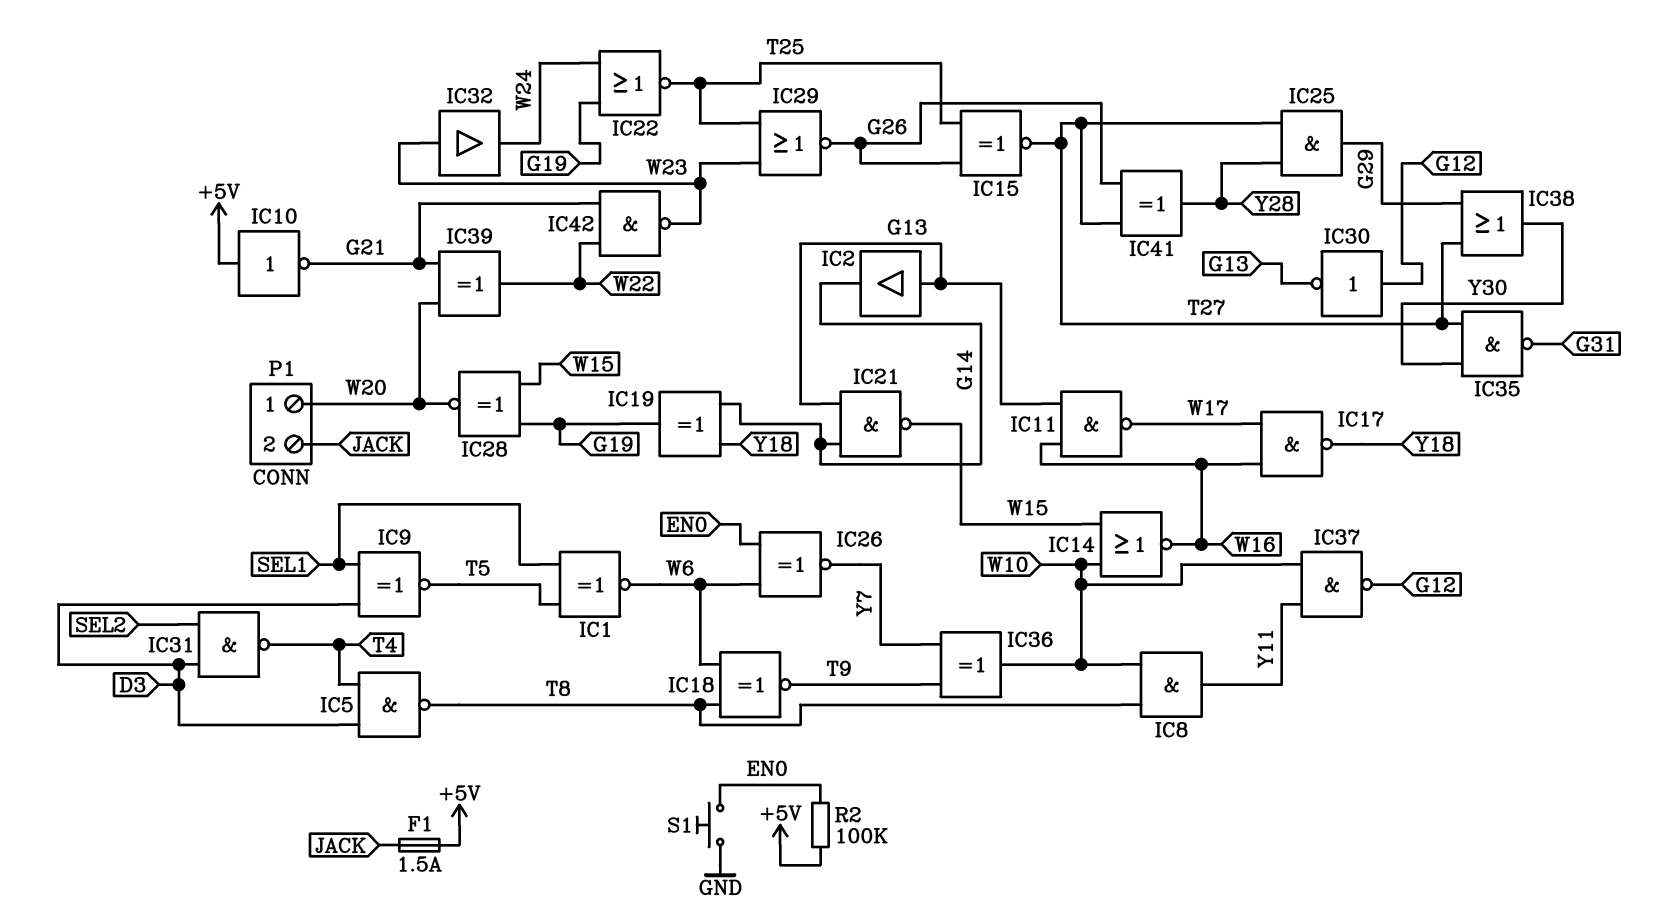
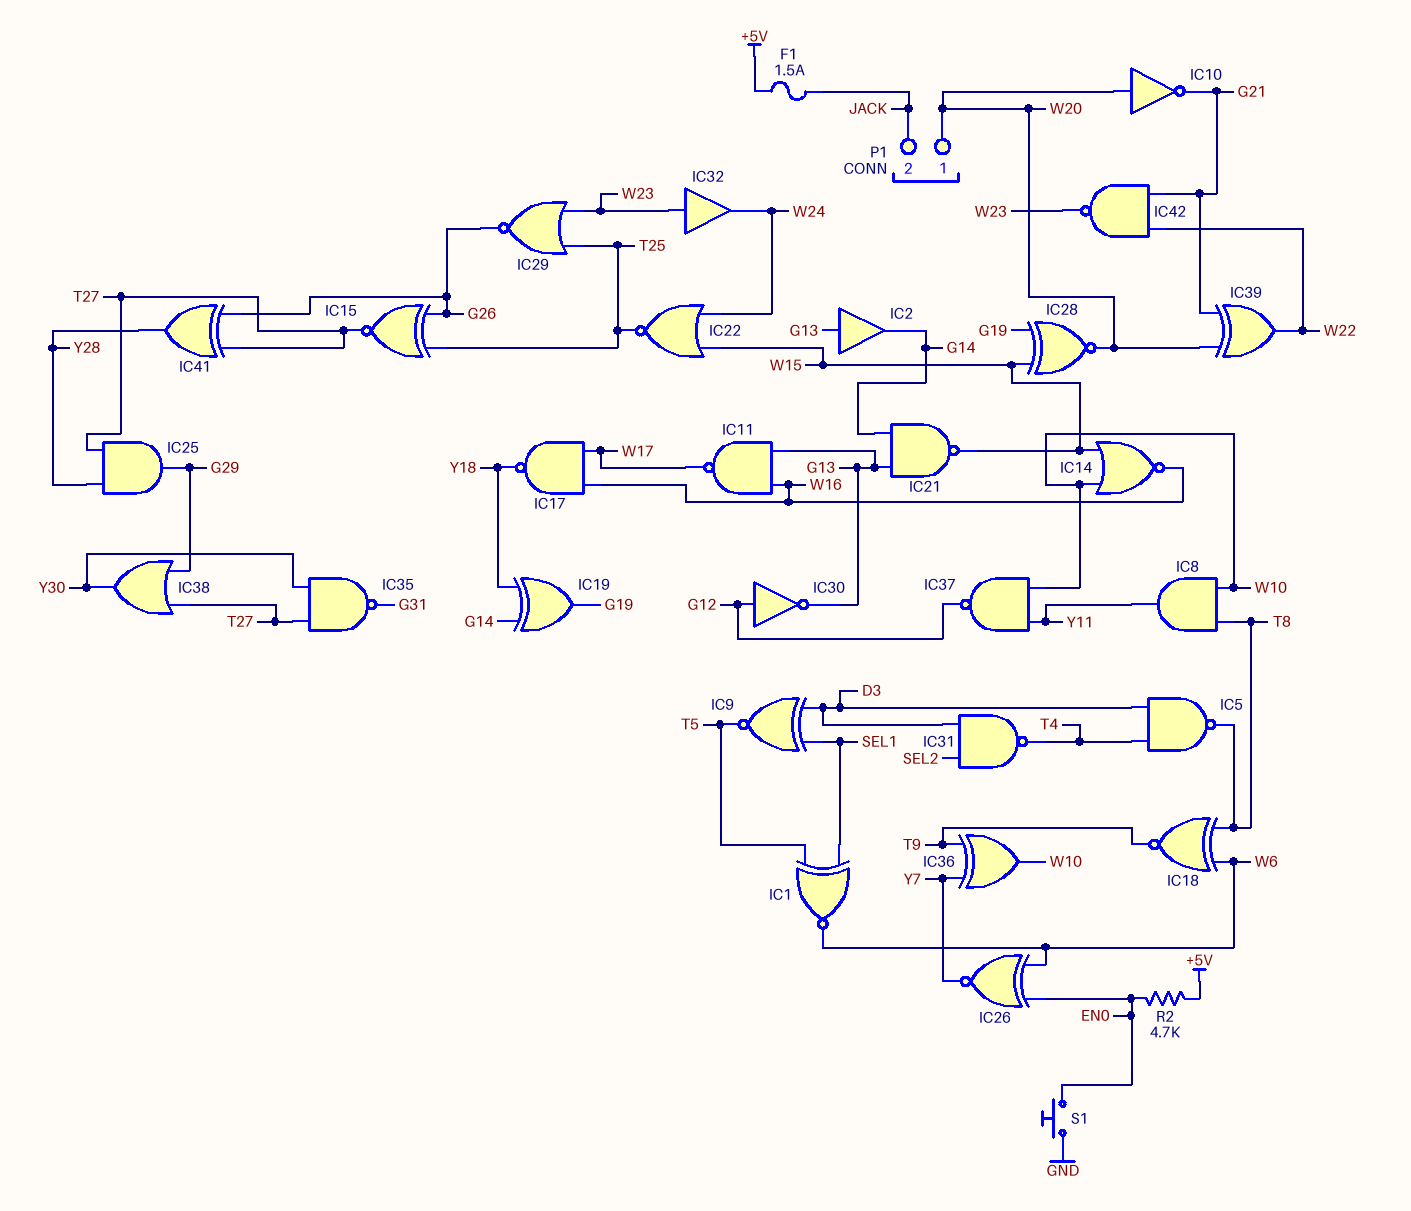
IC10: NOT (in +5V, out G21) -> NOT (in W20, out G21)
IC22: NOR (in G19, in W24, out T25) -> NOR (in W15, in W24, out T25)
R2: 100k (+5V, EN0) -> 4.7k (+5V, EN0)

